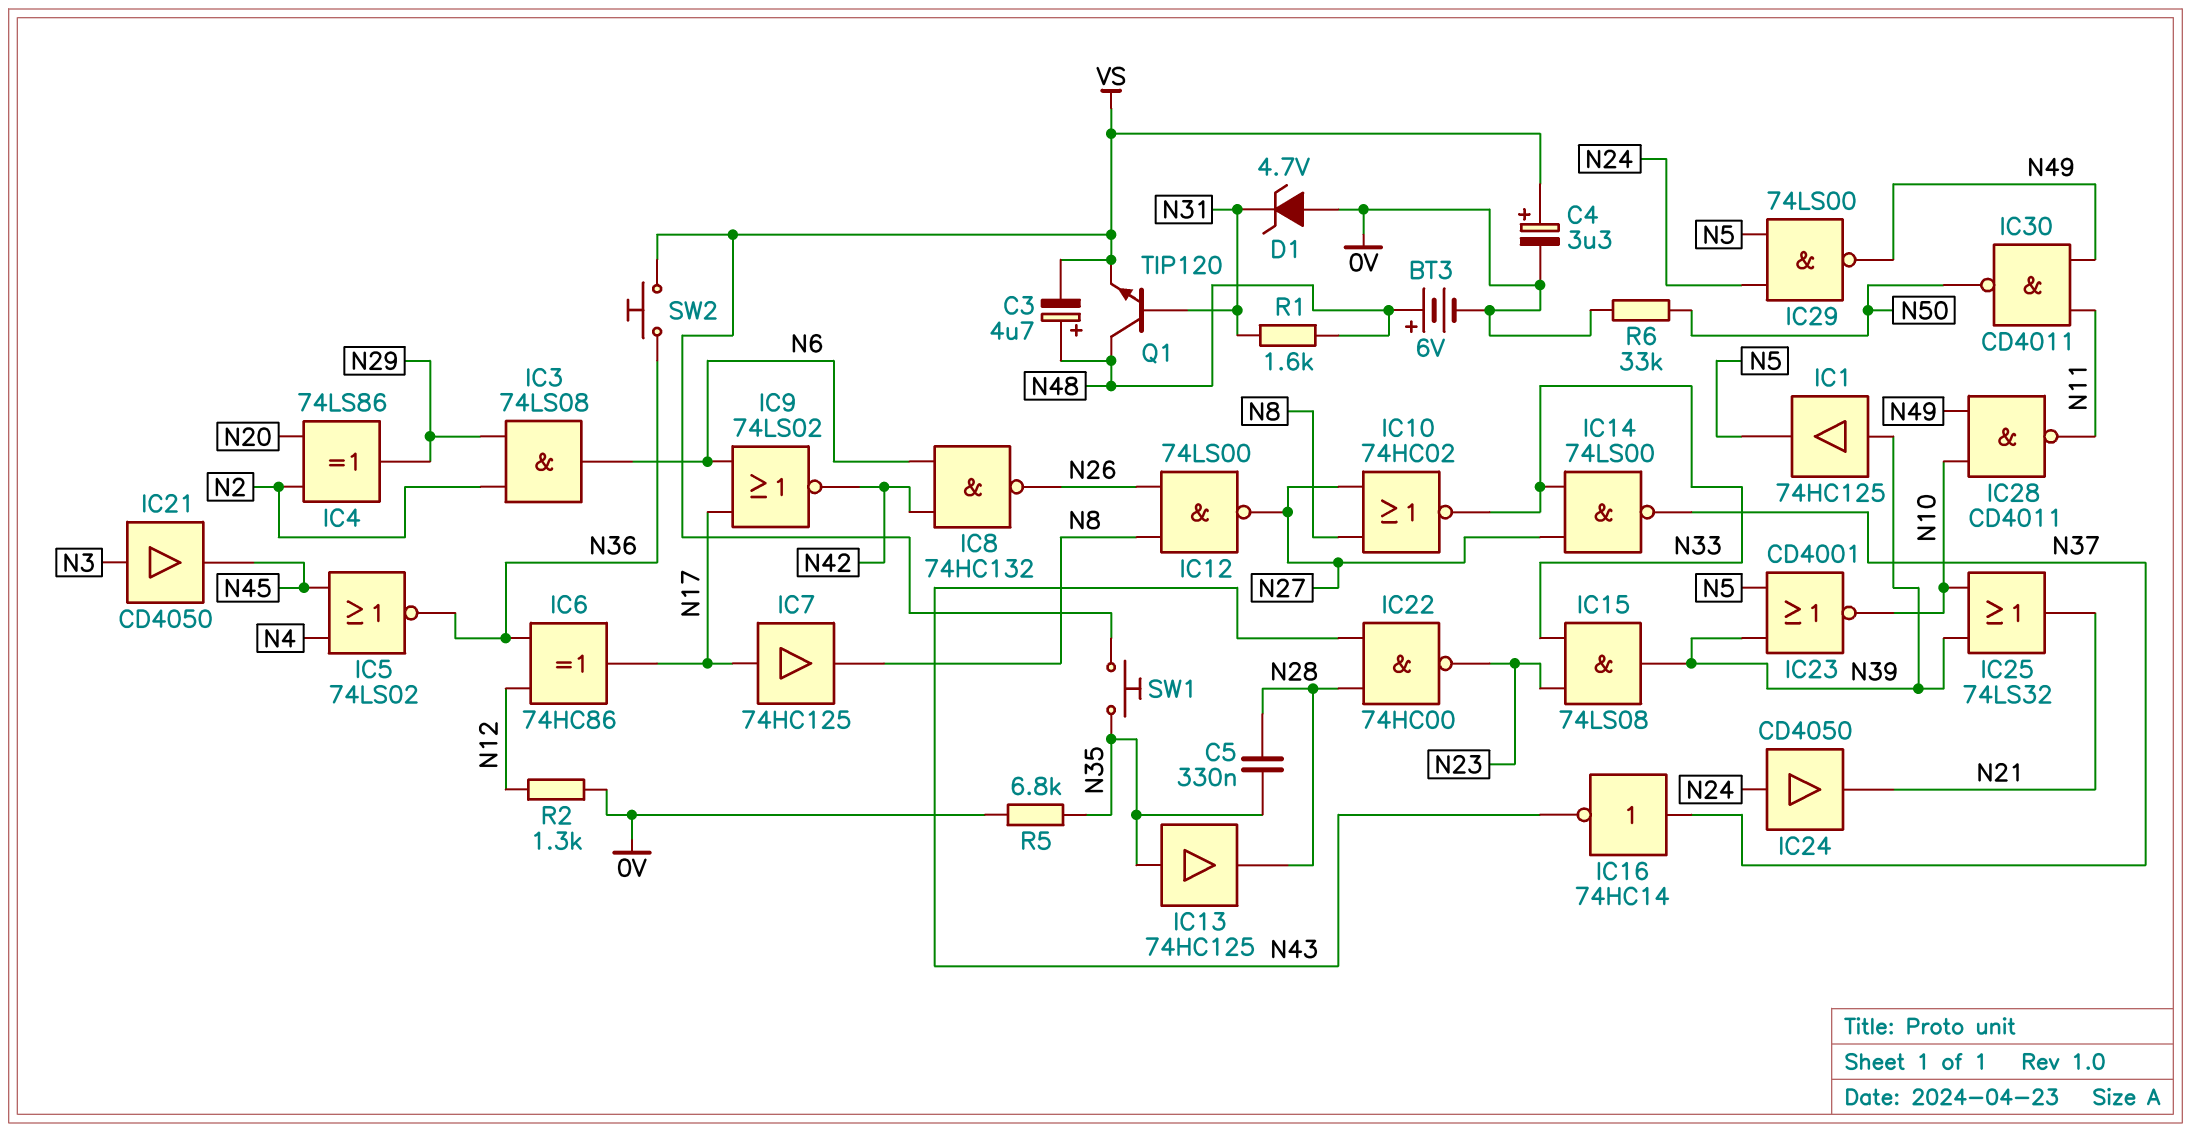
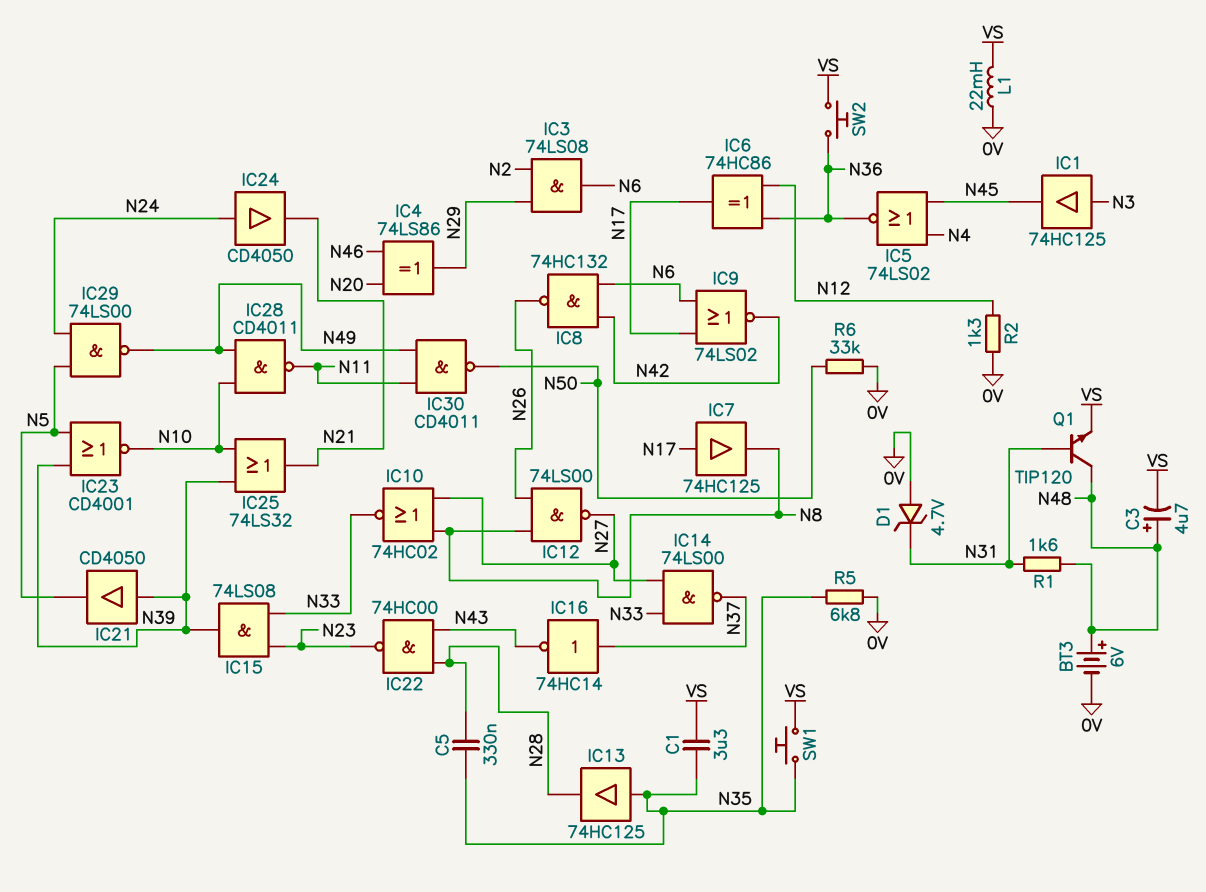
C1: none -> 3.3uF (N35, VS)
C4: 3.3uF (plus VS, minus 0V) -> none
IC1: buffer 74HC125 (in N39, out N5) -> buffer 74HC125 (in N3, out N45)
IC4: XOR 74LS86 (in N2, in N20, out N29) -> XOR 74LS86 (in N20, in N46, out N29)
IC21: buffer CD4050 (in N3, out N45) -> buffer CD4050 (in N39, out N5)
L1: none -> 22mH (0V, VS)

